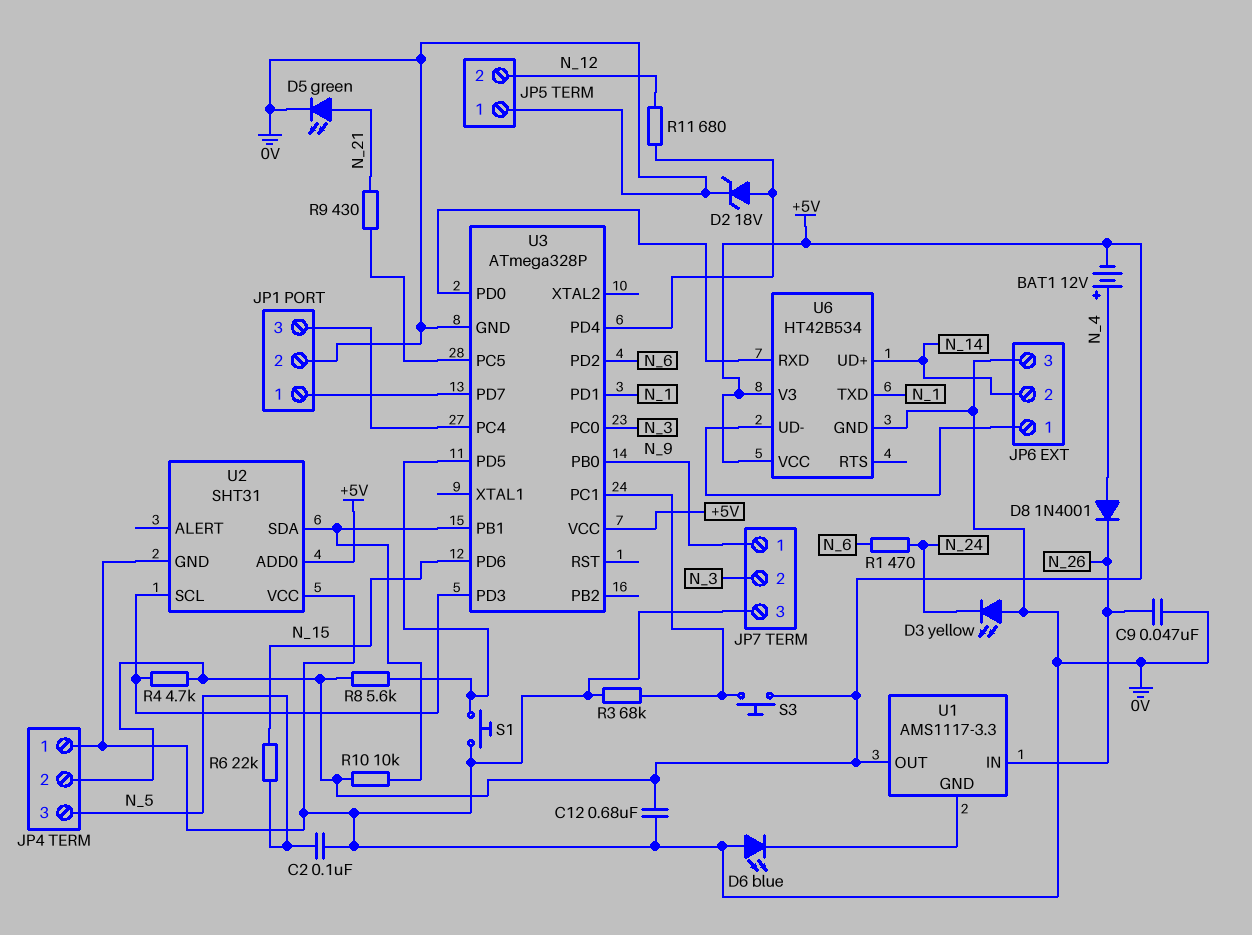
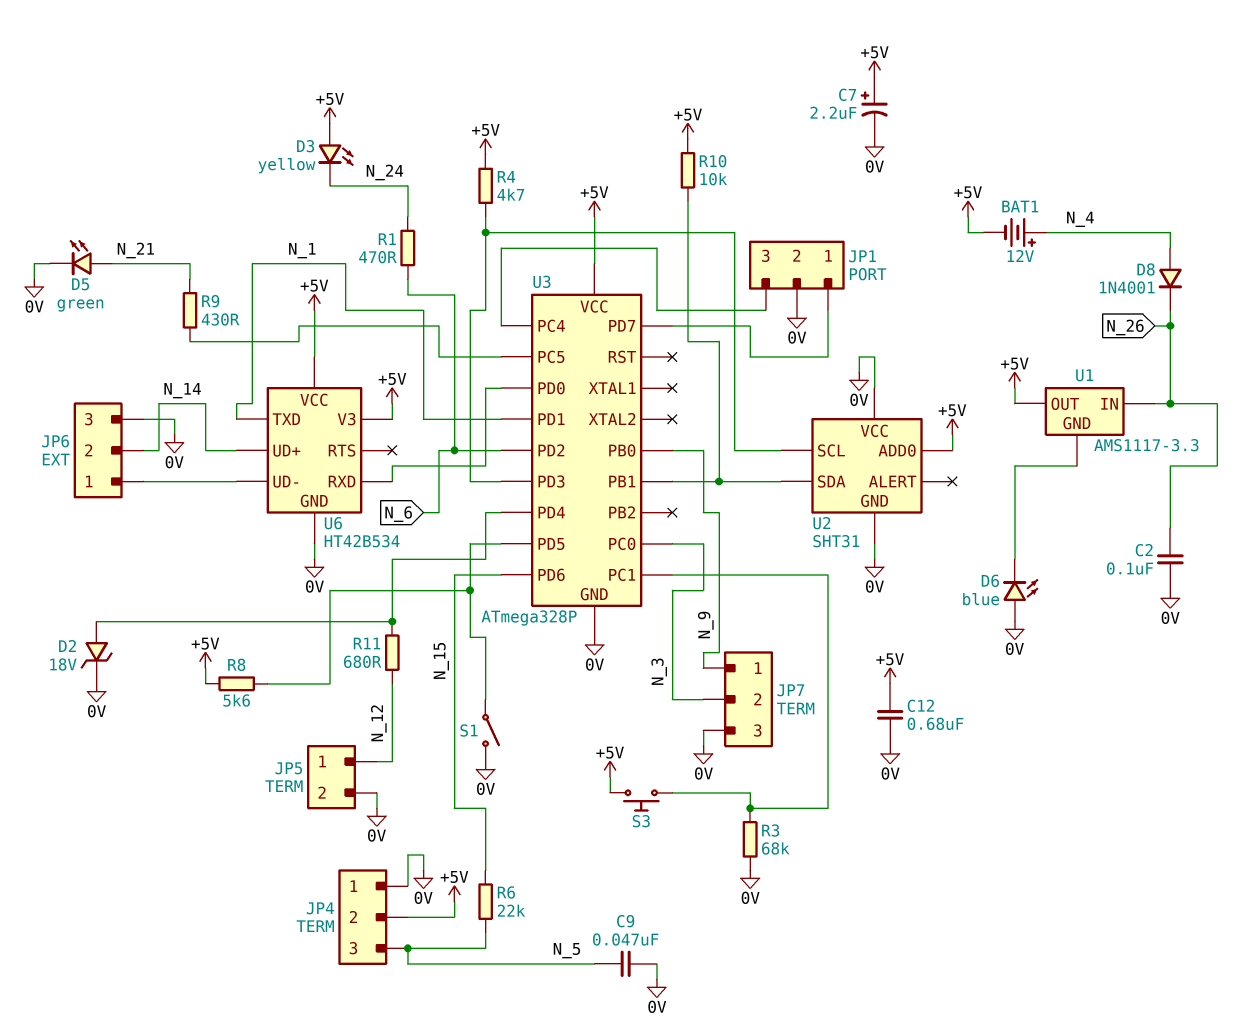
C2: 100nF (0V, N_5) -> 100nF (0V, N_26)
C7: none -> 2.2uF (plus +5V, minus 0V)
C9: 47nF (0V, N_26) -> 47nF (0V, N_5)
D3: LED yellow (A 0V, K N_24) -> LED yellow (A +5V, K N_24)
JP5 pin 1: 0V -> N_12
JP5 pin 2: N_12 -> 0V
S1: button (0V, U3/PD5) -> switch (0V, U3/PD5)

